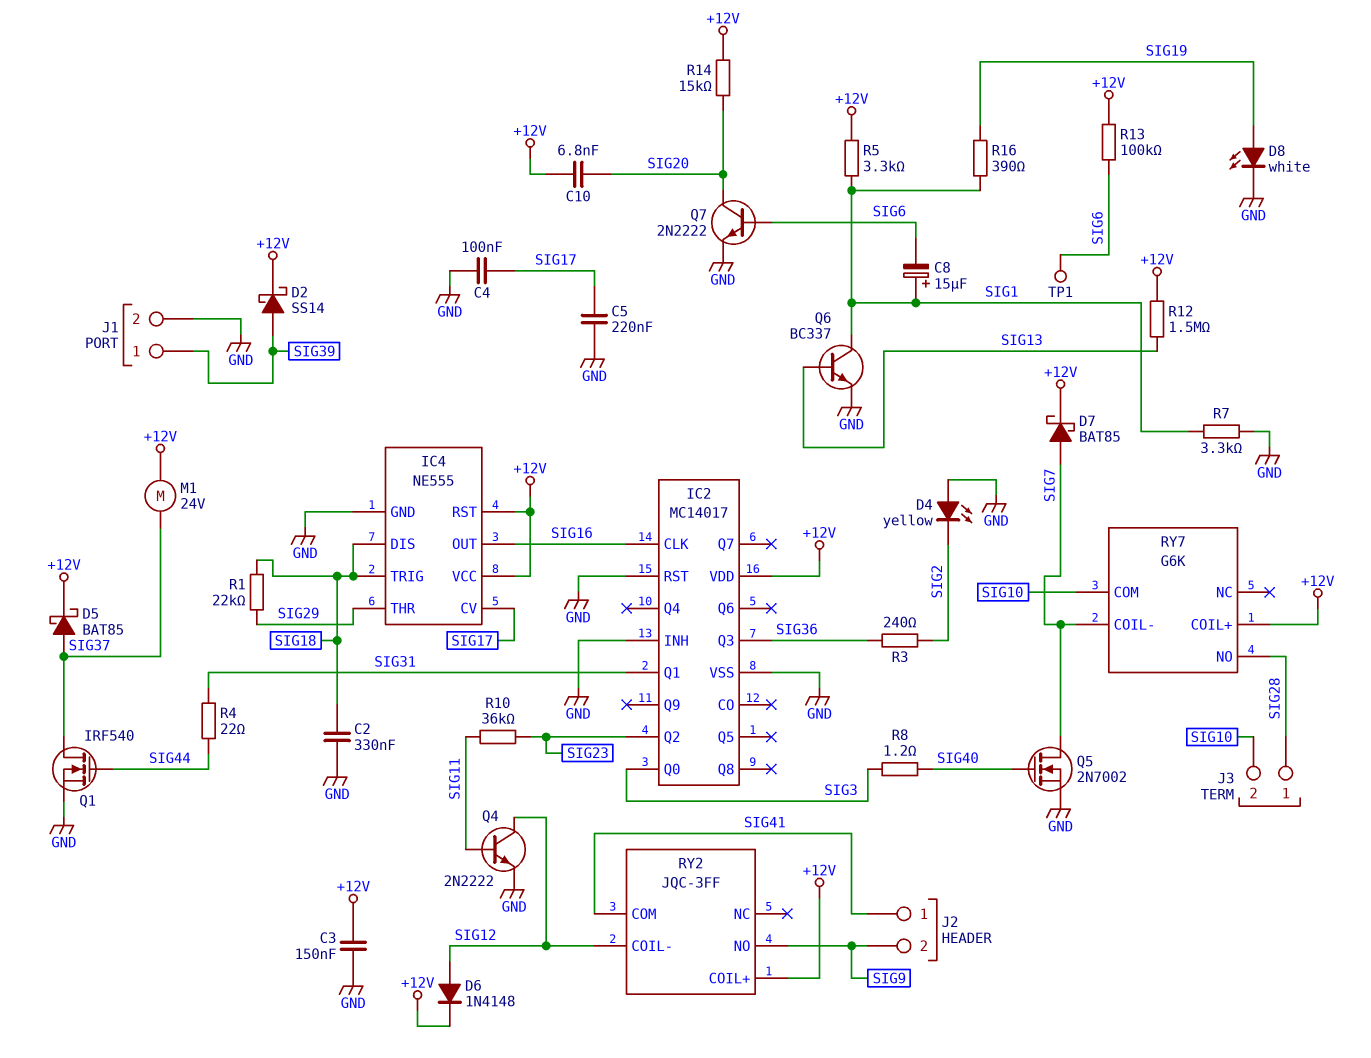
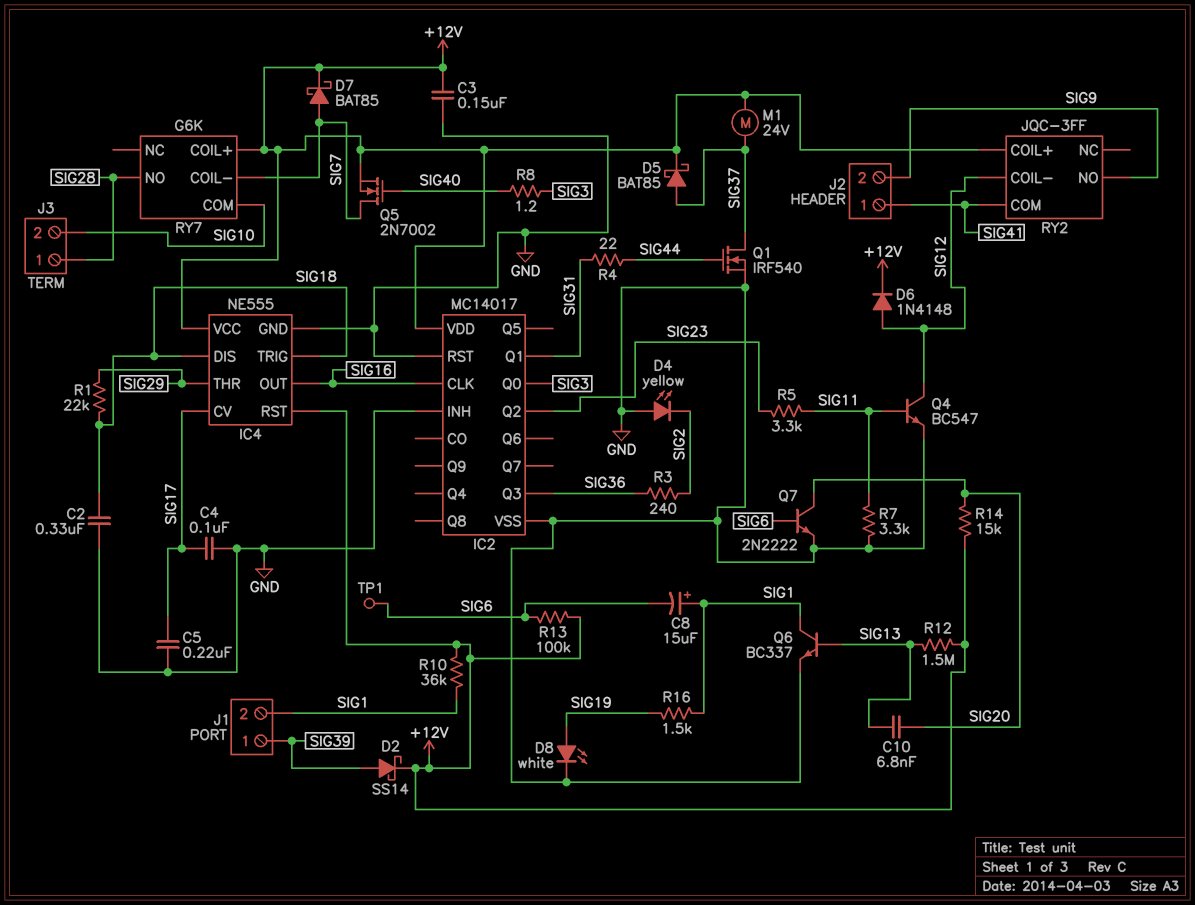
C10: 6.8nF (+12V, SIG20) -> 6.8nF (SIG13, SIG20)
J1 pin 2: GND -> SIG1
Q4: NPN 2N2222 (B SIG11, C SIG12, E GND) -> NPN BC547 (B SIG11, C SIG12, E GND)
Q5: NMOS 2N7002 (G SIG40, D SIG7, S GND) -> NMOS 2N7002 (G SIG40, D SIG7, S +12V)
R5: 3.3k (+12V, SIG1) -> 3.3k (SIG11, SIG23)
R7: 3.3k (GND, SIG1) -> 3.3k (GND, SIG11)
R10: 36k (SIG11, SIG23) -> 36k (+12V, SIG1)
R16: 390 (SIG1, SIG19) -> 1.5k (SIG1, SIG19)

